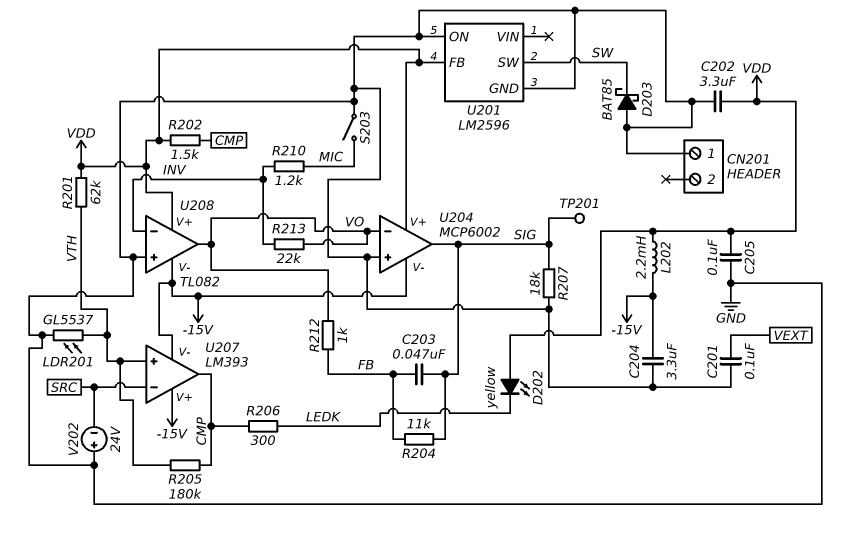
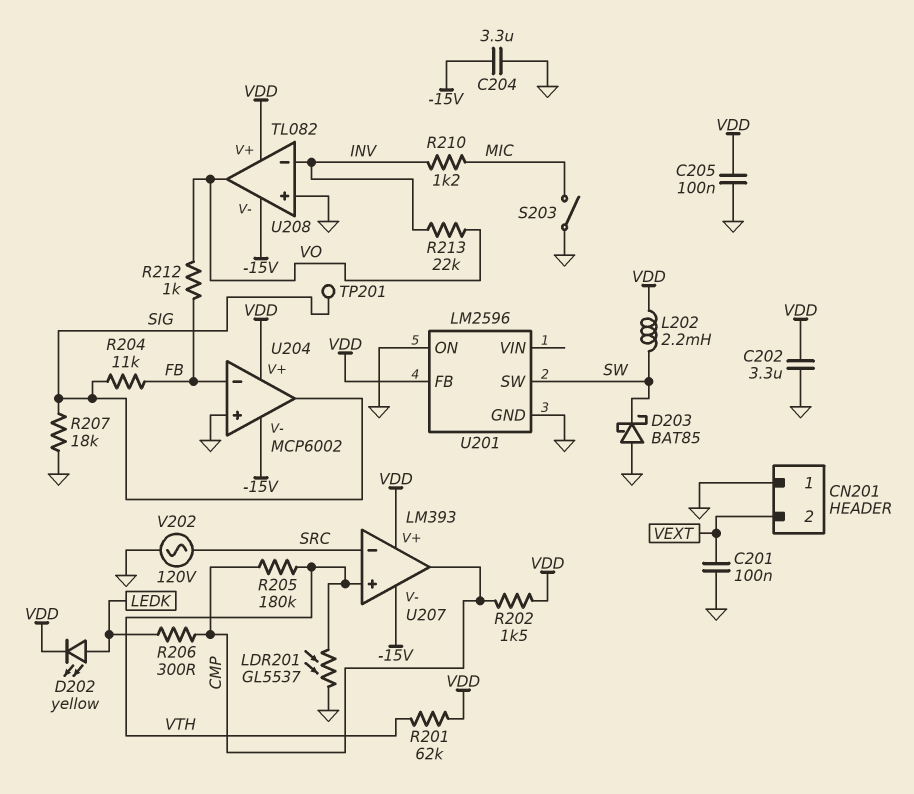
C203: 47nF (FB, SIG) -> none
CN201 pin 2: none -> VEXT
D202: LED yellow (A VDD, K LEDK) -> LED yellow (A LEDK, K VDD)
L202: 2.2mH (-15V, VDD) -> 2.2mH (SW, VDD)
U204 pin in-: VO -> FB
U207 pin V+: -15V -> VDD
V202: 24V (plus GND, minus SRC) -> AC 120V (GND, SRC)

